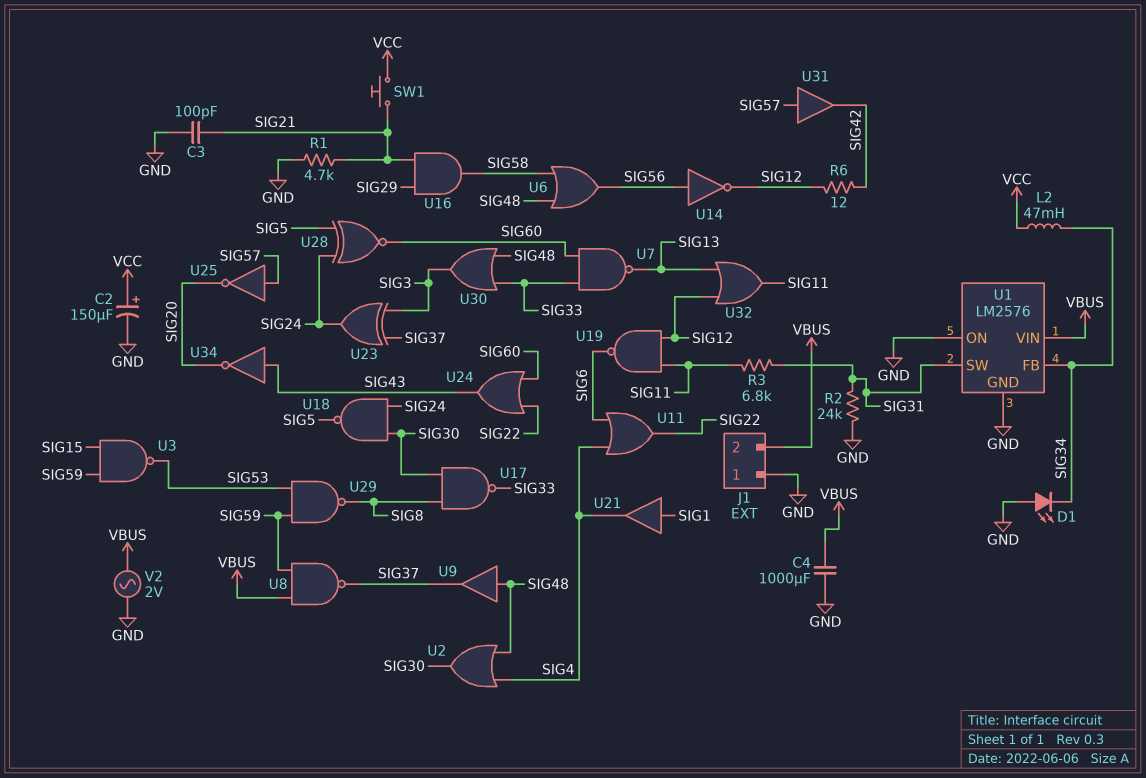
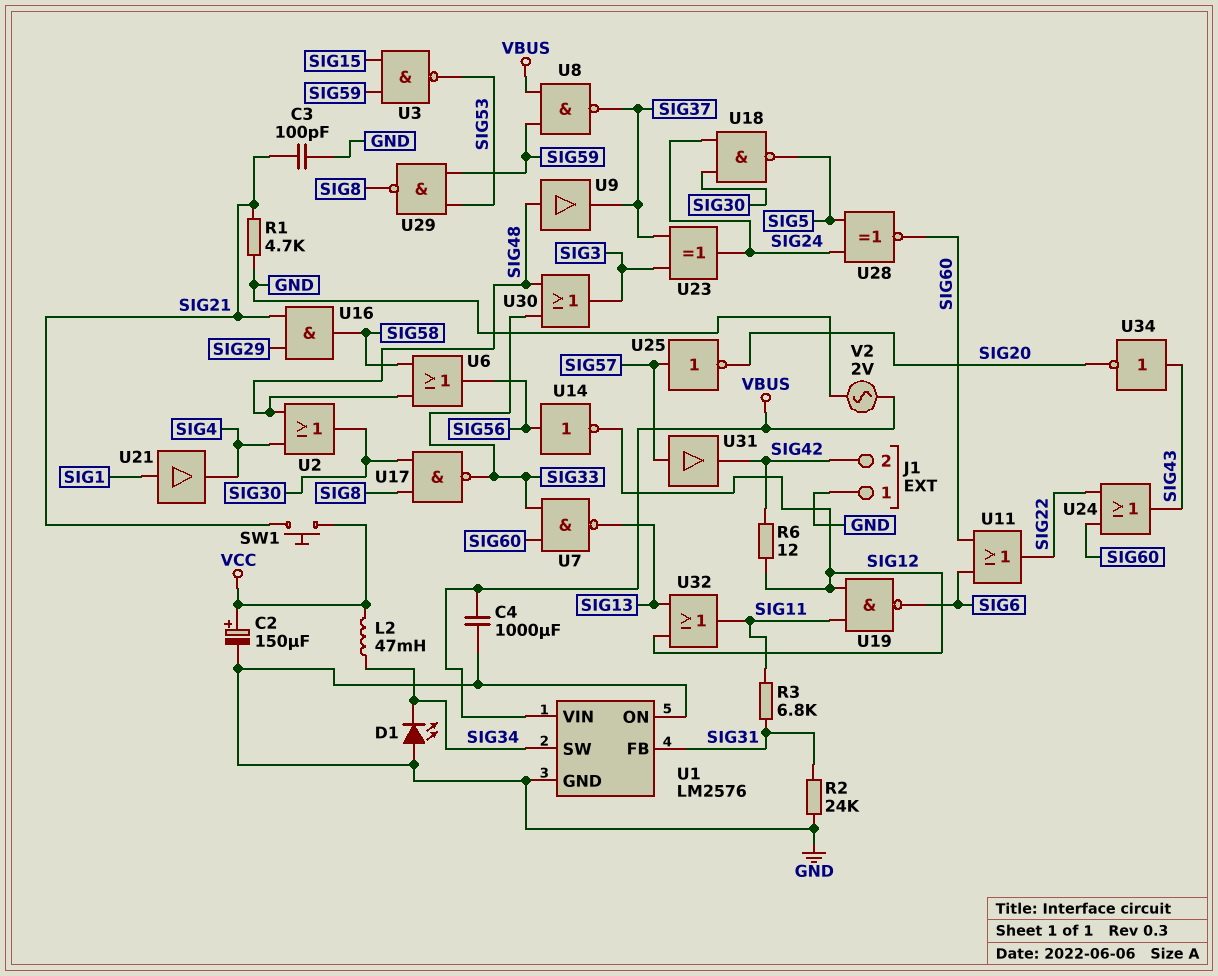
J1 pin 2: VBUS -> SIG42
U1 pin FB: SIG34 -> SIG31
U1 pin SW: SIG31 -> SIG34
U11: OR (in SIG4, in SIG6, out SIG22) -> OR (in SIG6, in SIG60, out SIG22)

